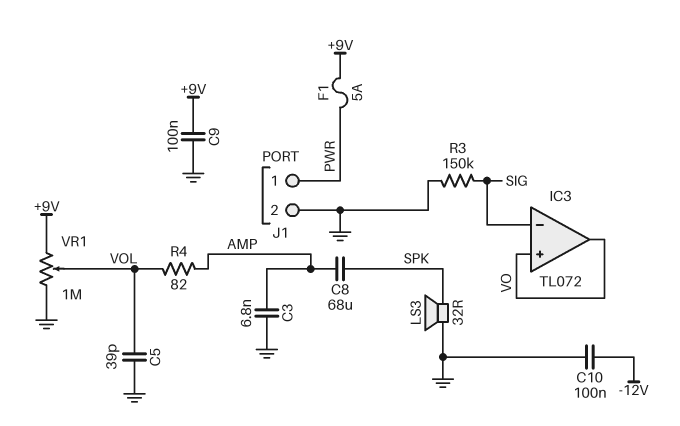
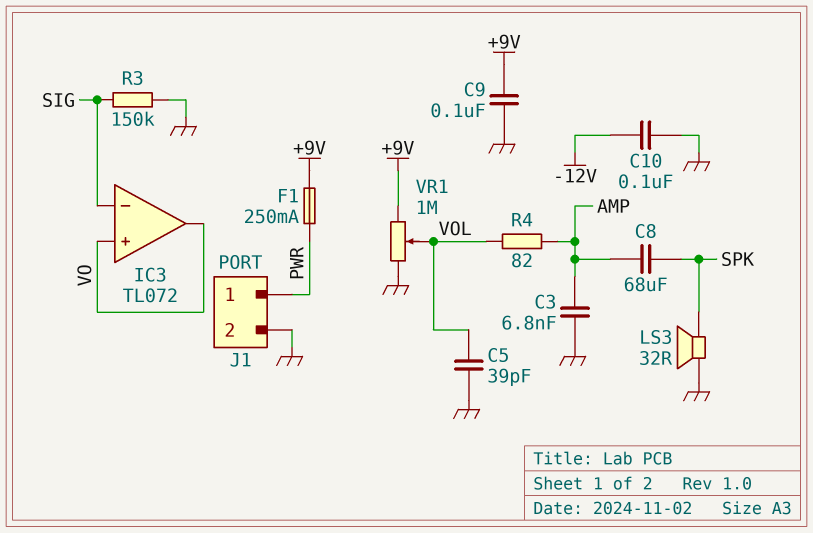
F1: 5A (+9V, PWR) -> 250mA (+9V, PWR)

